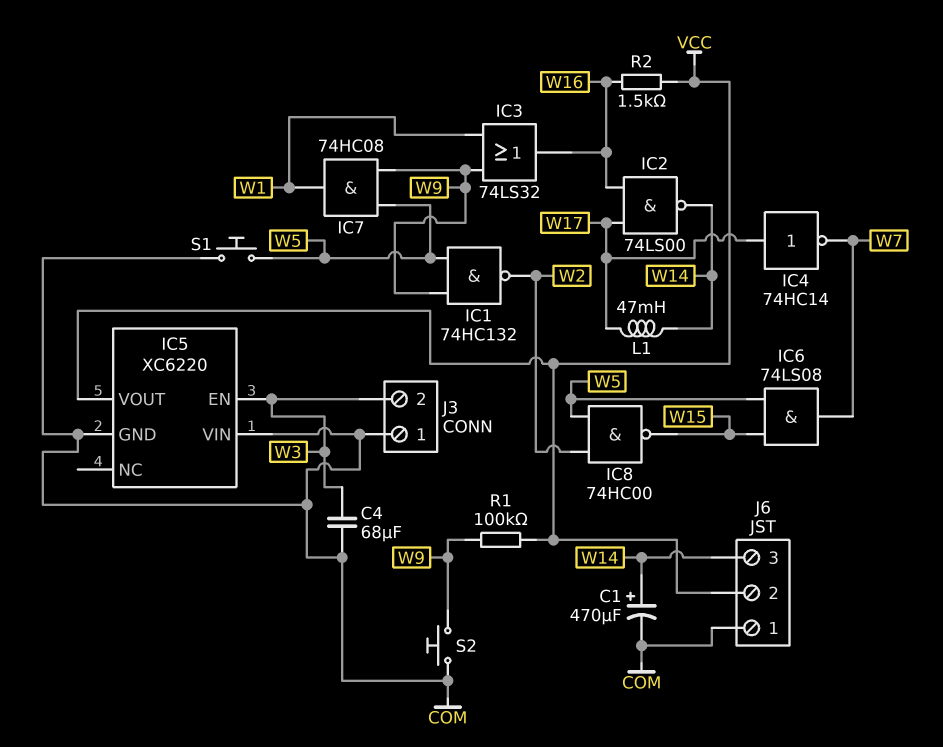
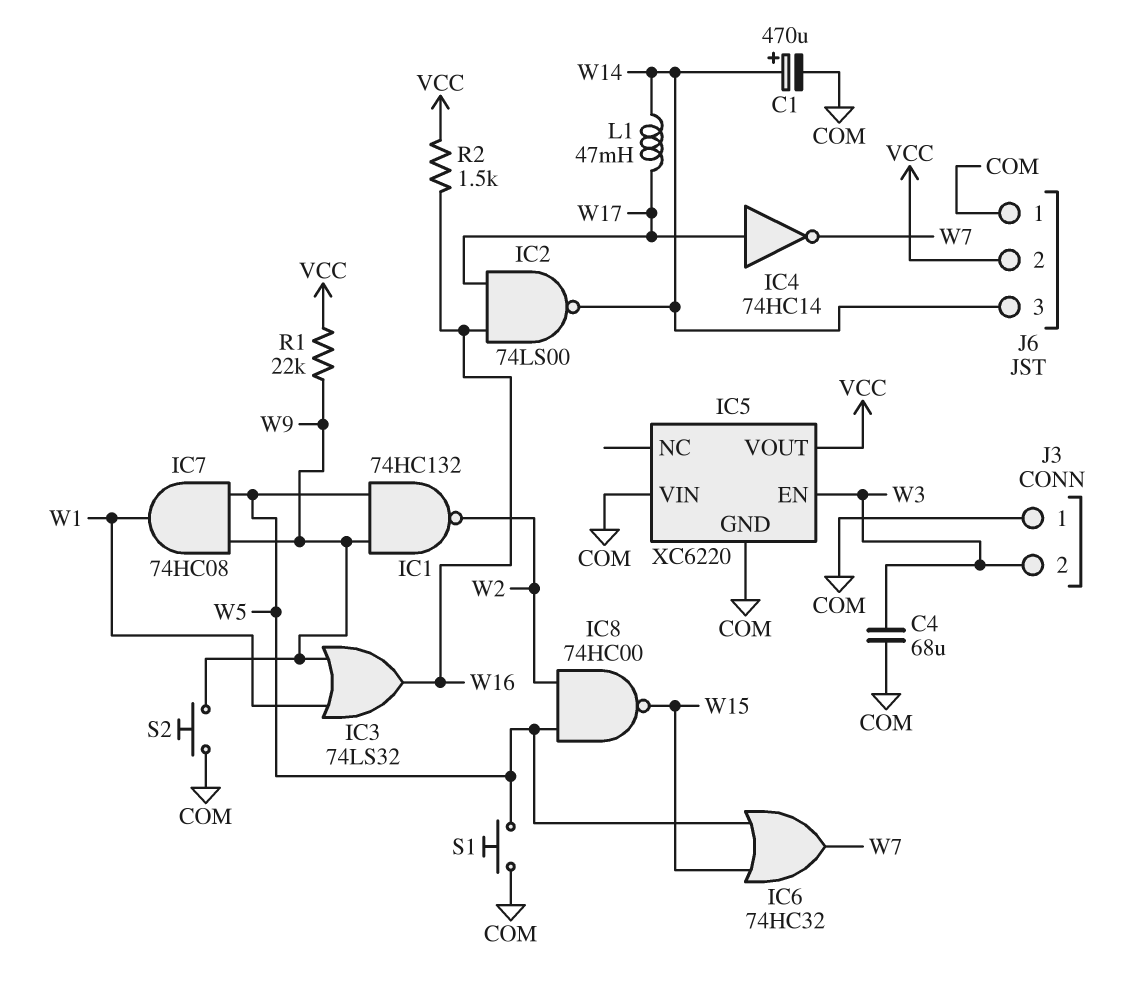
IC6: AND 74LS08 (in W5, in W15, out W7) -> OR 74HC32 (in W5, in W15, out W7)
R1: 100k (VCC, W9) -> 22k (VCC, W9)

